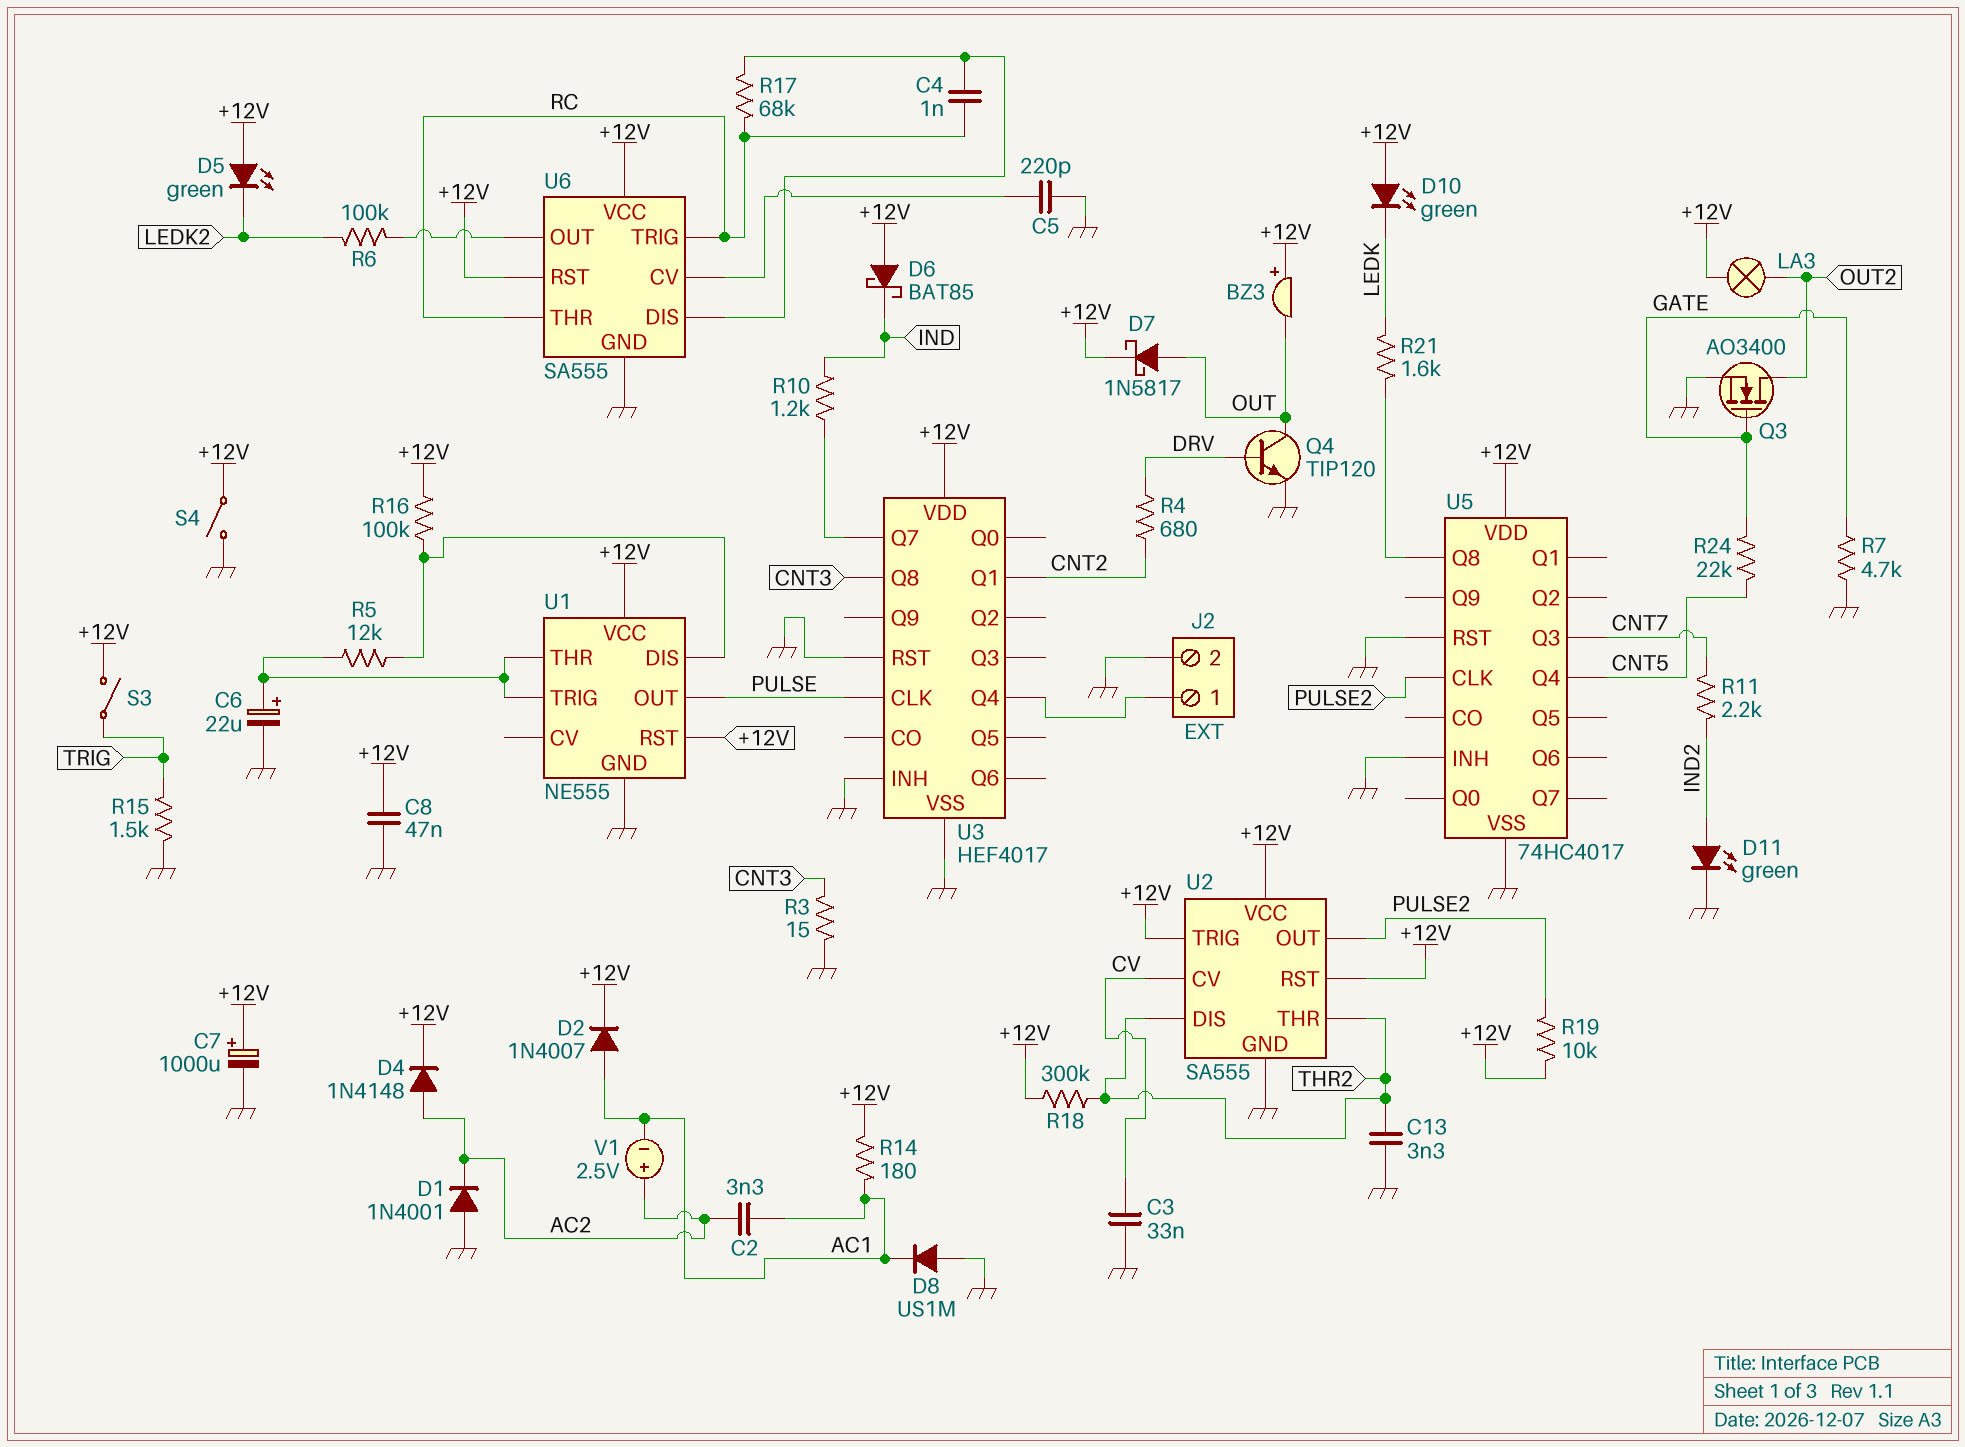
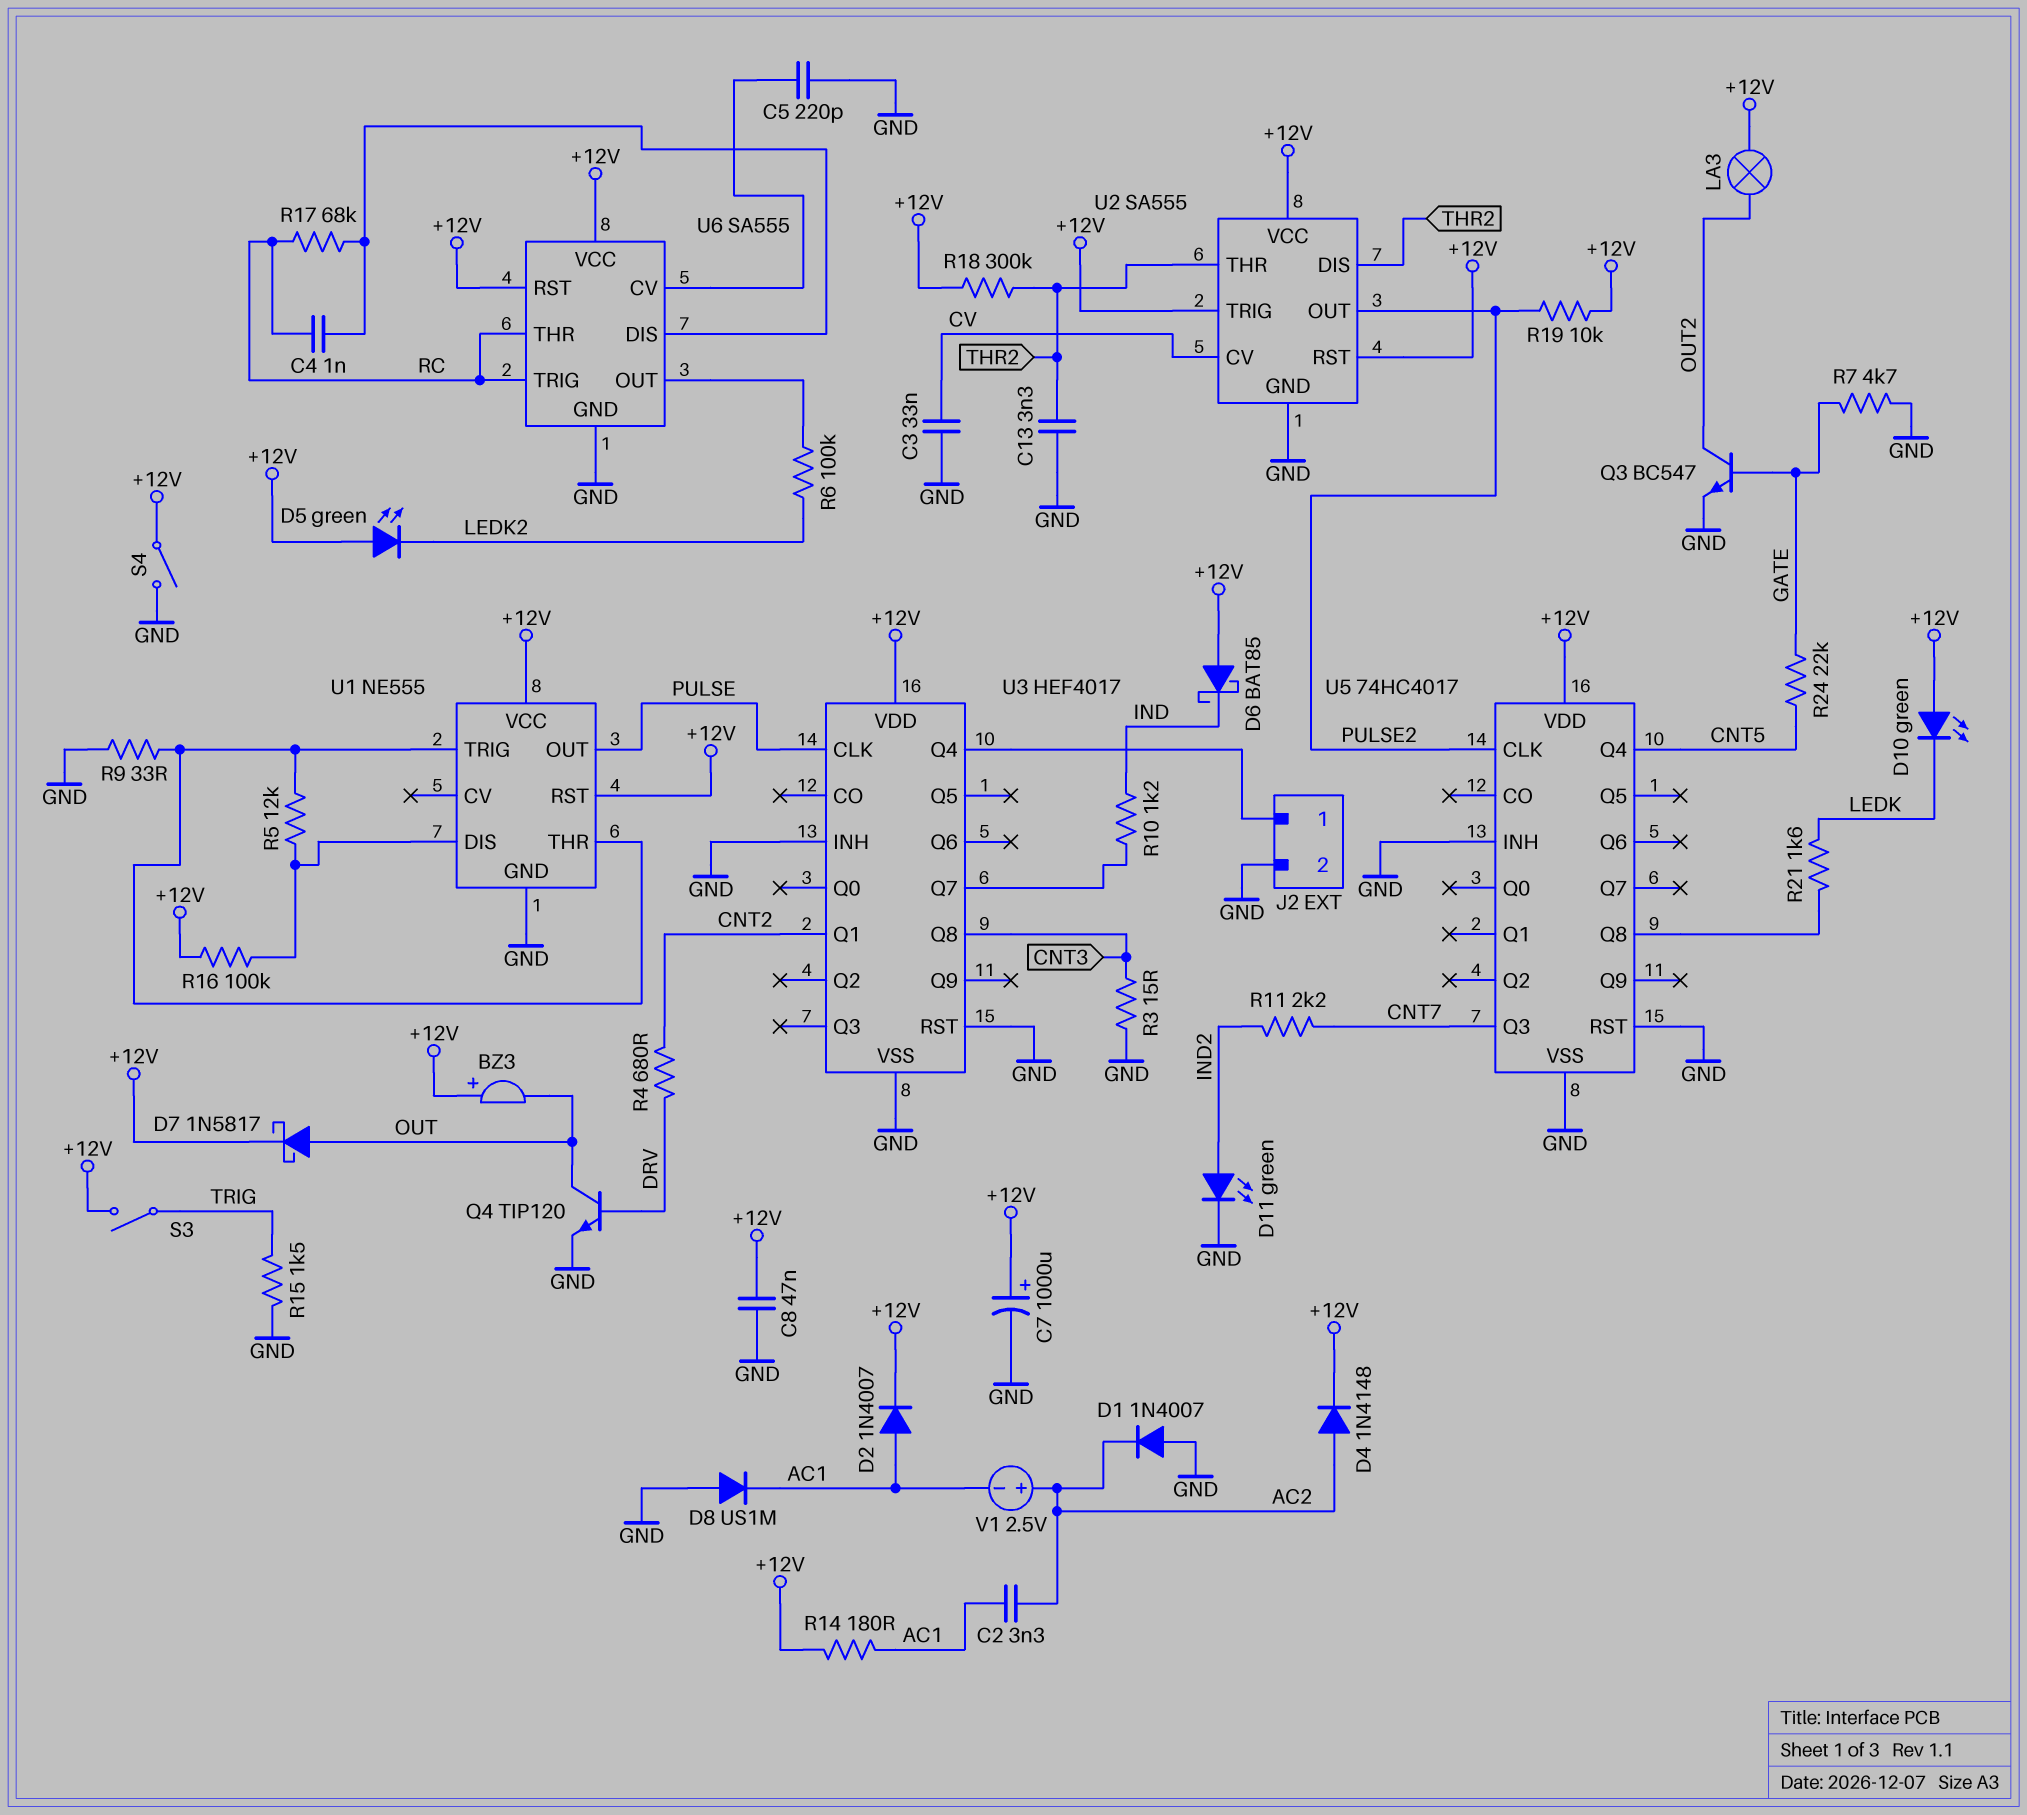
C6: 22uF (plus U1/THR, minus GND) -> none
D1: diode 1N4001 (A GND, K AC2) -> diode 1N4007 (A GND, K AC2)
Q3: NMOS AO3400 (G GATE, D OUT2, S GND) -> NPN BC547 (B GATE, C OUT2, E GND)
R9: none -> 33 (GND, U1/THR)

